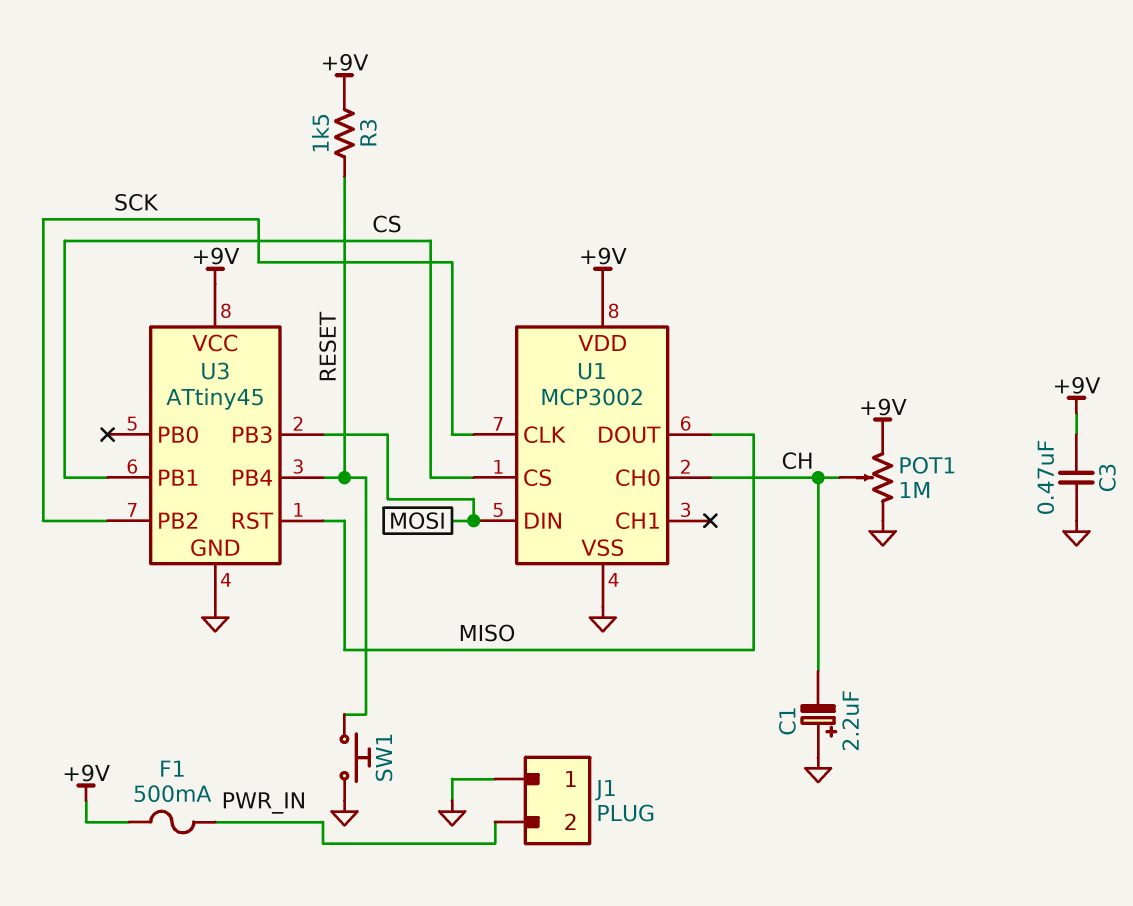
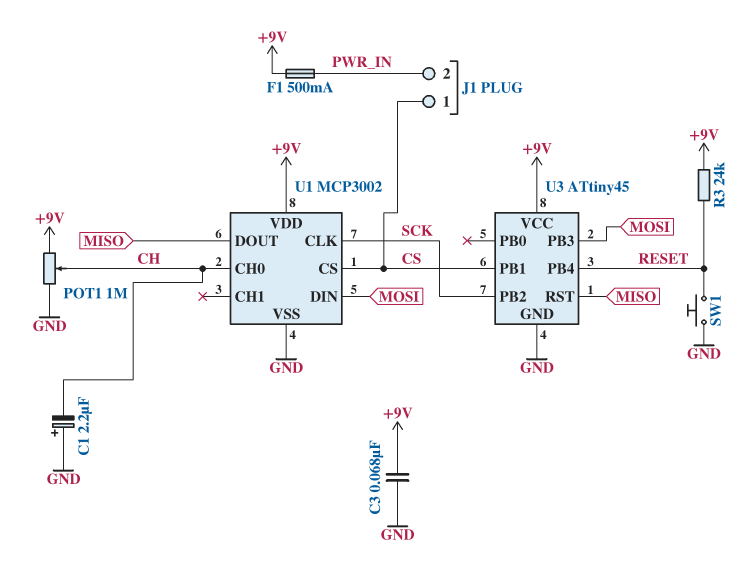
C3: 470nF (+9V, GND) -> 68nF (+9V, GND)
J1 pin 1: GND -> CS
R3: 1.5k (+9V, RESET) -> 24k (+9V, RESET)

